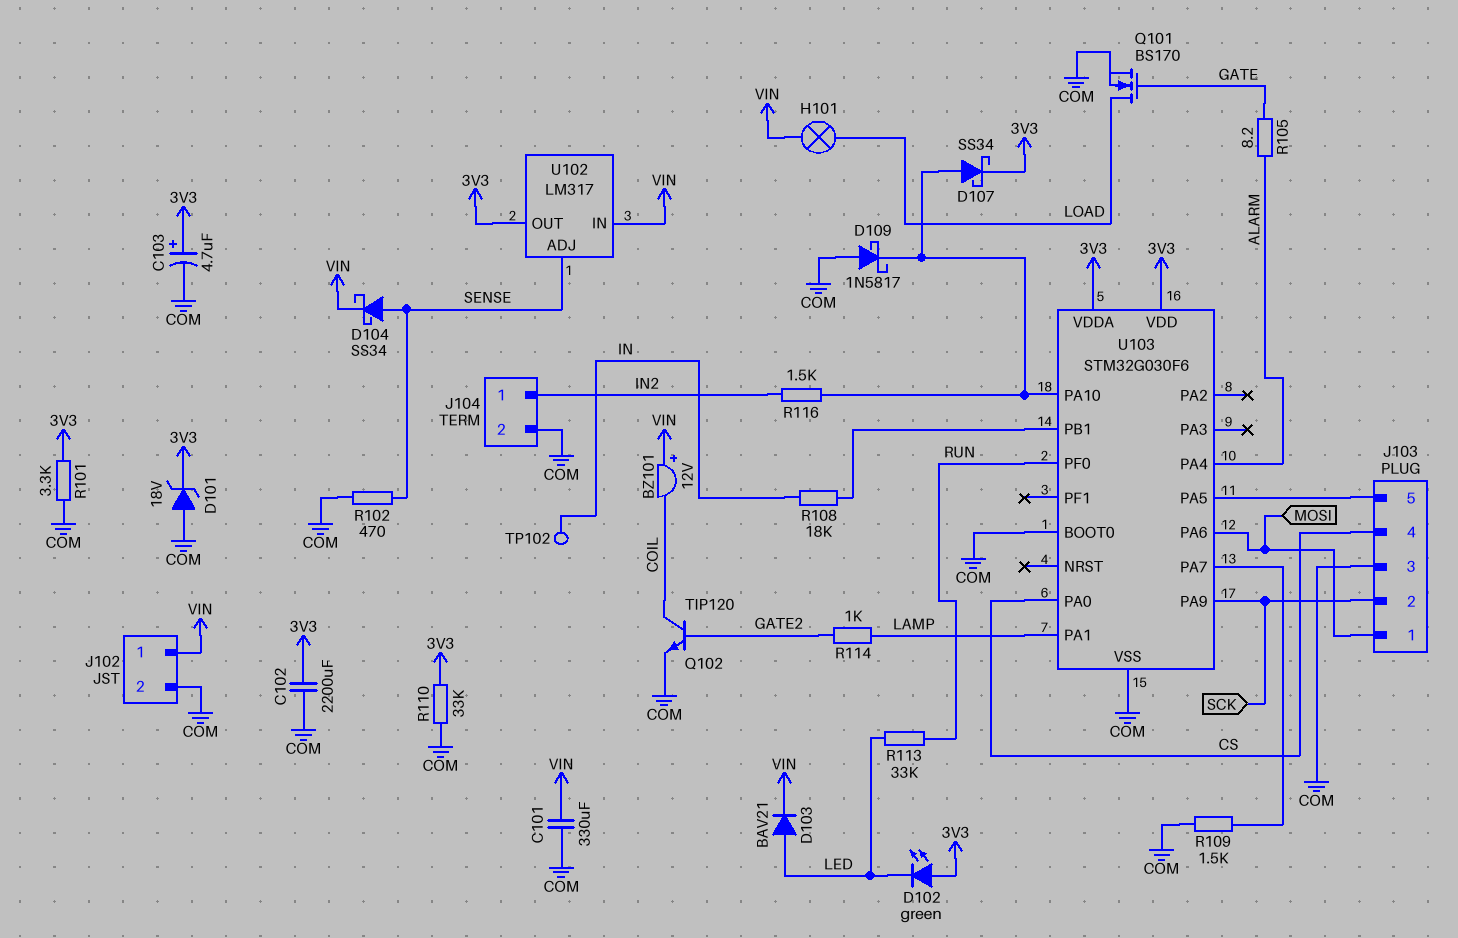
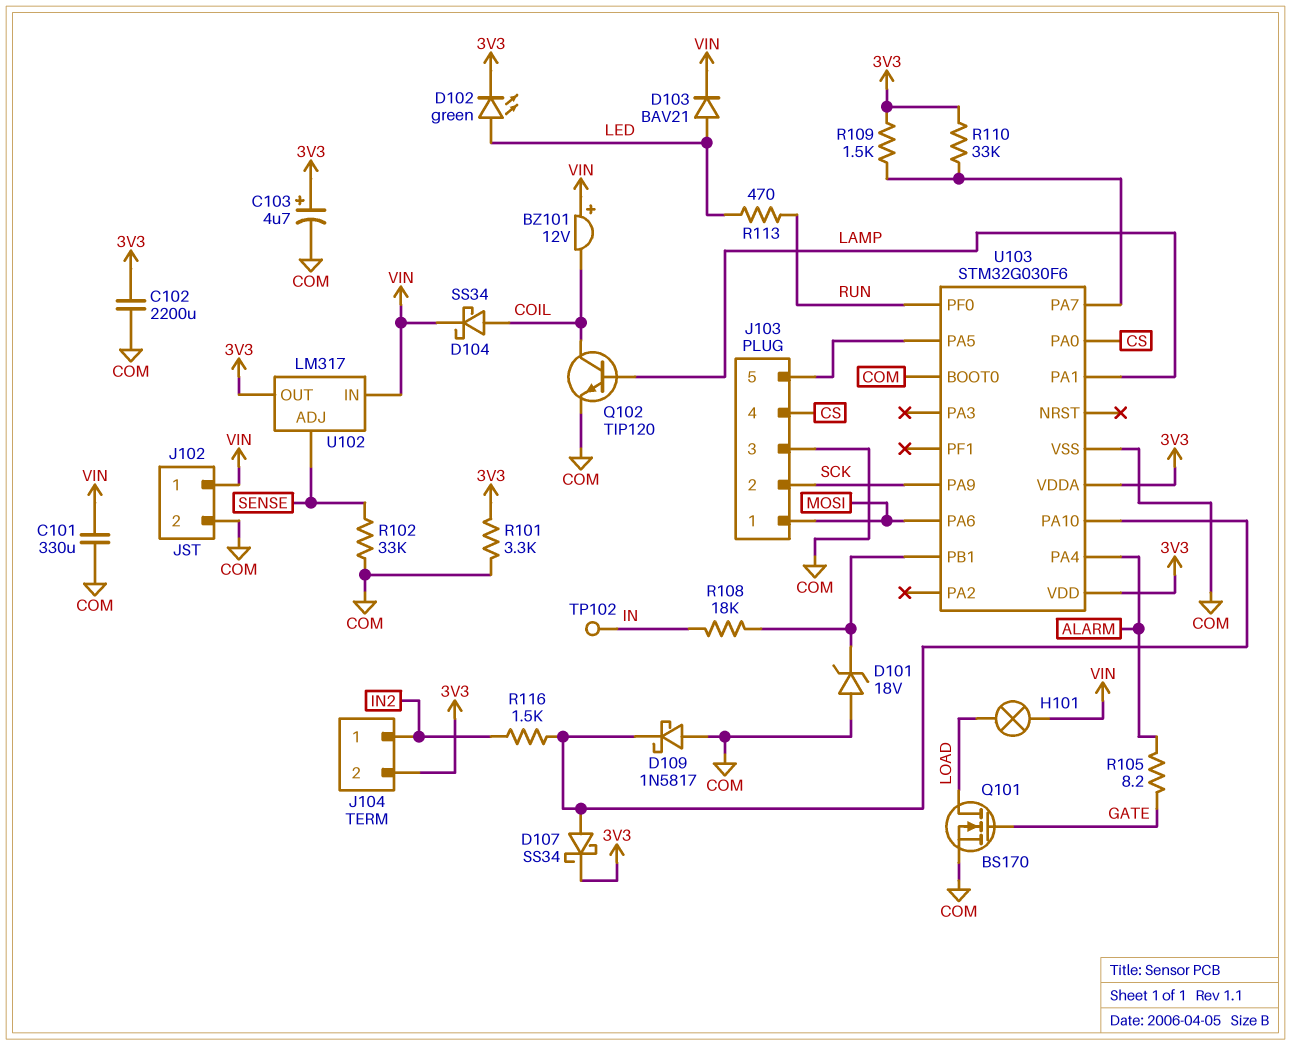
D101: zener 18V (A COM, K 3V3) -> zener 18V (A COM, K U103/PB1)
D102: LED green (A 3V3, K LED) -> LED green (A LED, K 3V3)
D104: schottky SS34 (A SENSE, K VIN) -> schottky SS34 (A COIL, K VIN)
J104 pin 2: COM -> 3V3
Q102: NPN TIP120 (B GATE2, C COIL, E COM) -> NPN TIP120 (B LAMP, C COIL, E COM)
R102: 470 (COM, SENSE) -> 33k (COM, SENSE)
R109: 1.5k (COM, U103/PA7) -> 1.5k (3V3, U103/PA7)
R110: 33k (3V3, COM) -> 33k (3V3, U103/PA7)
R113: 33k (LED, RUN) -> 470 (LED, RUN)
R114: 1k (GATE2, LAMP) -> none

